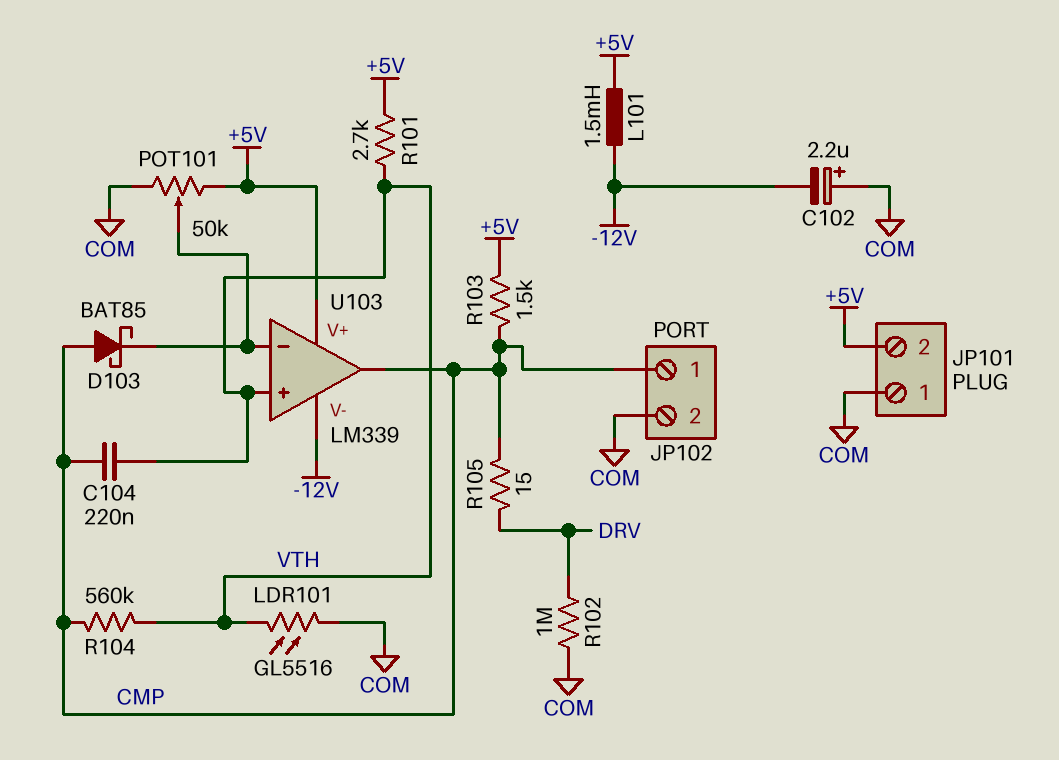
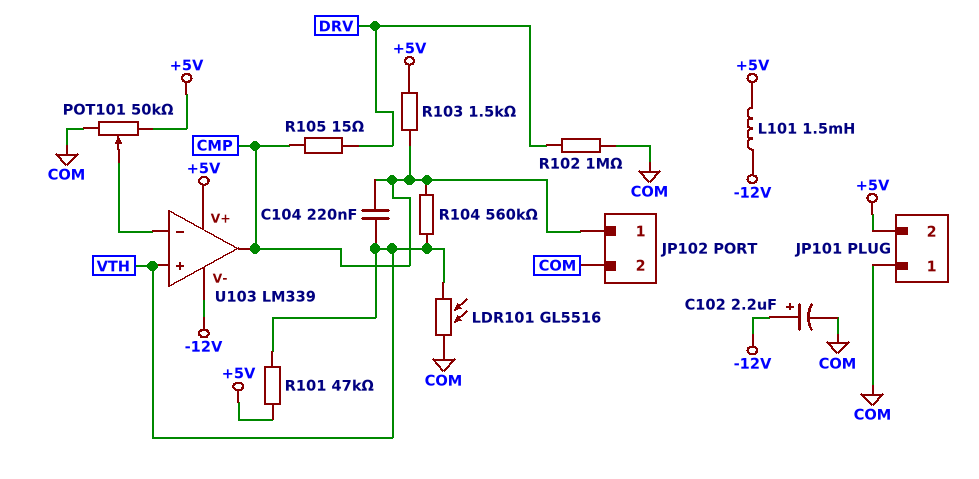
C102: 2.2uF (plus COM, minus -12V) -> 2.2uF (plus -12V, minus COM)
D103: schottky BAT85 (A CMP, K U103/in-) -> none
R101: 2.7k (+5V, VTH) -> 47k (+5V, VTH)

